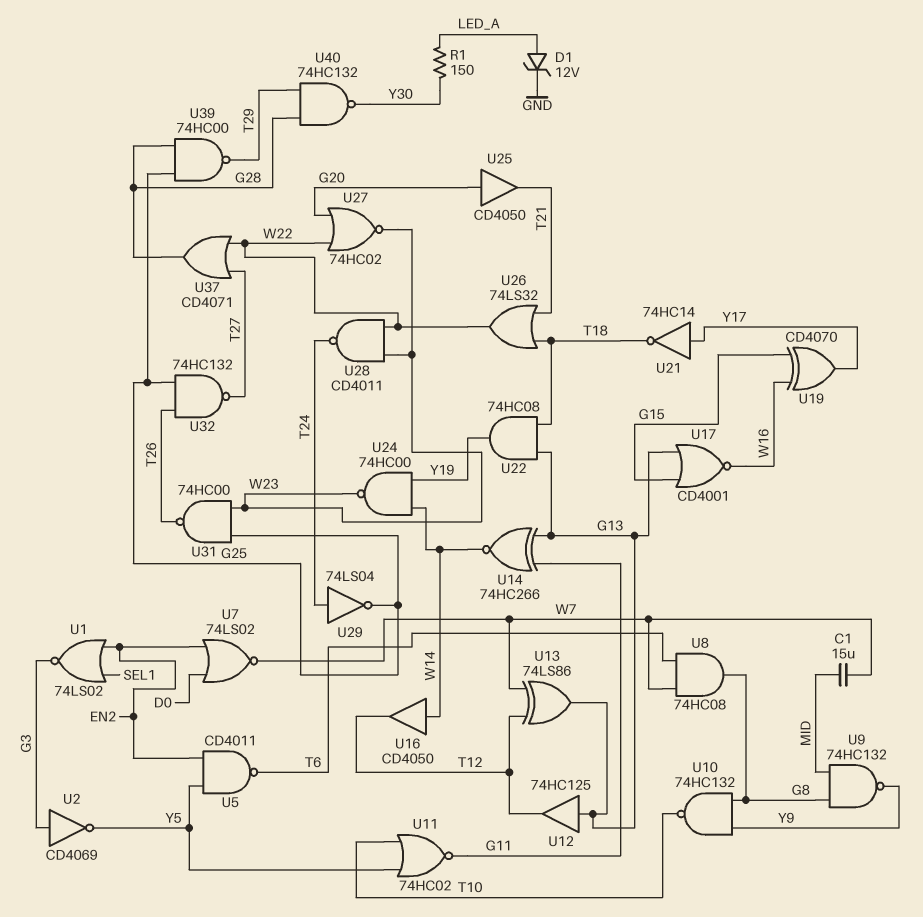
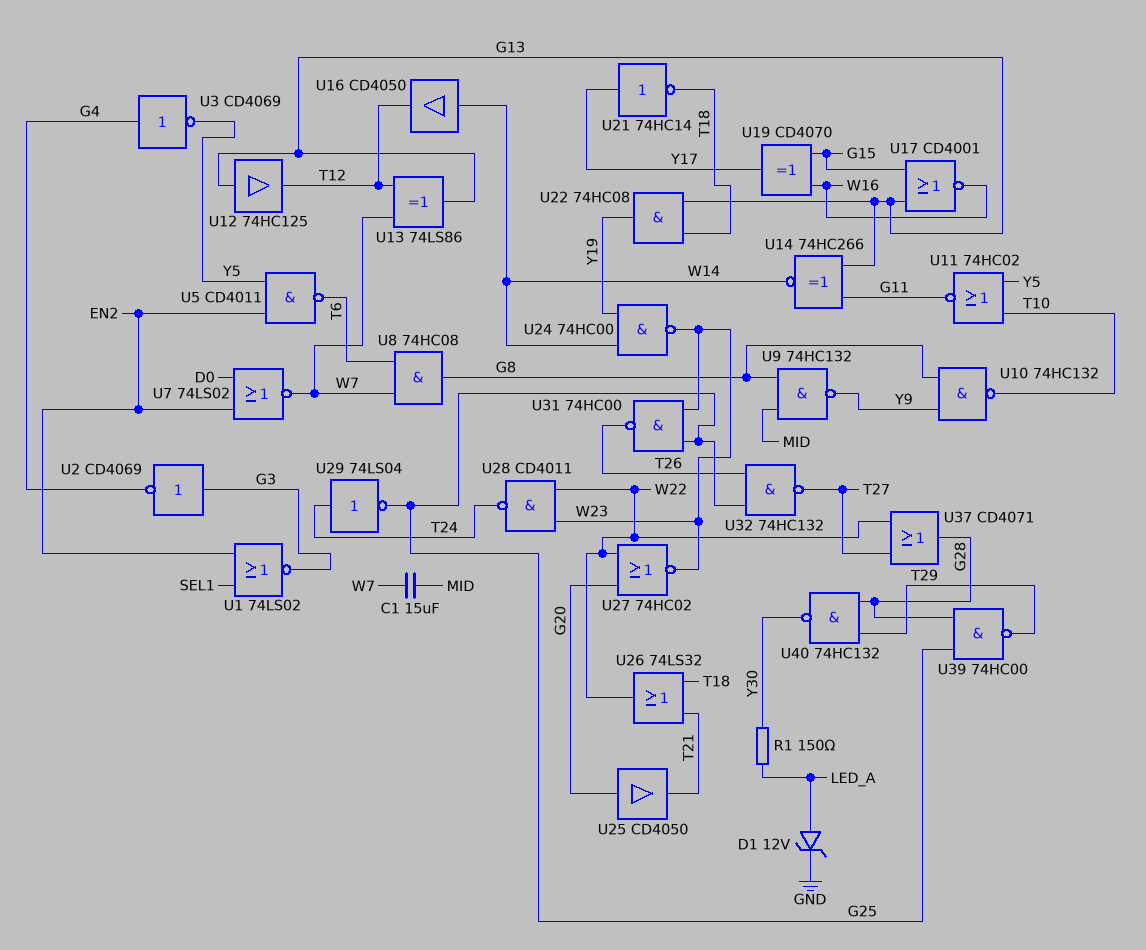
U2: NOT CD4069 (in G3, out Y5) -> NOT CD4069 (in G3, out G4)
U3: none -> NOT CD4069 (in G4, out Y5)

